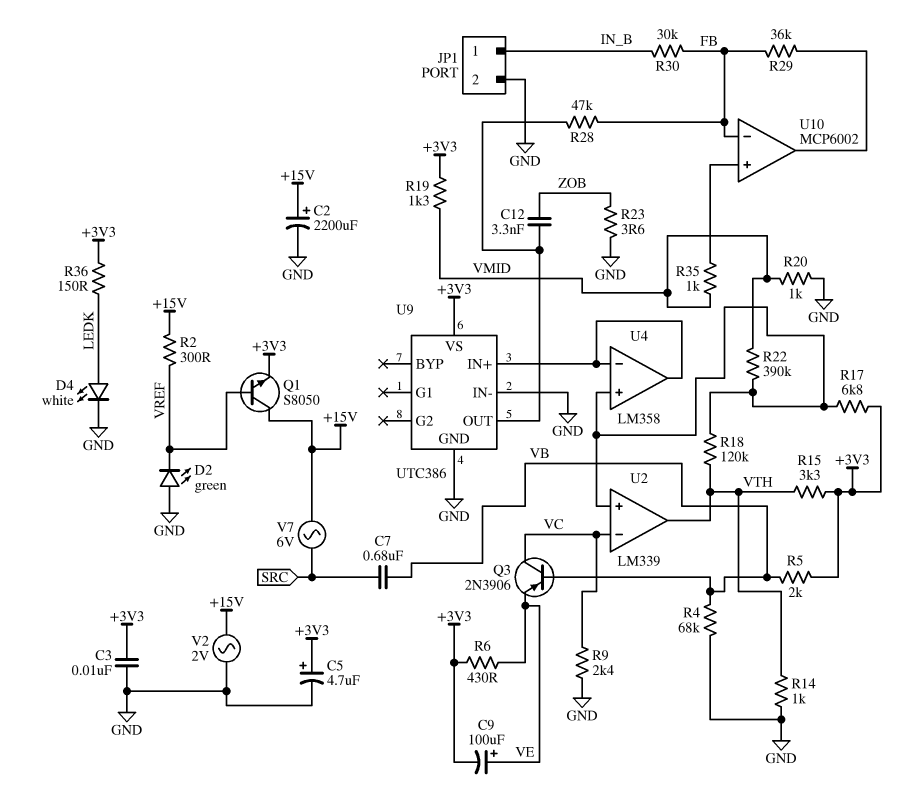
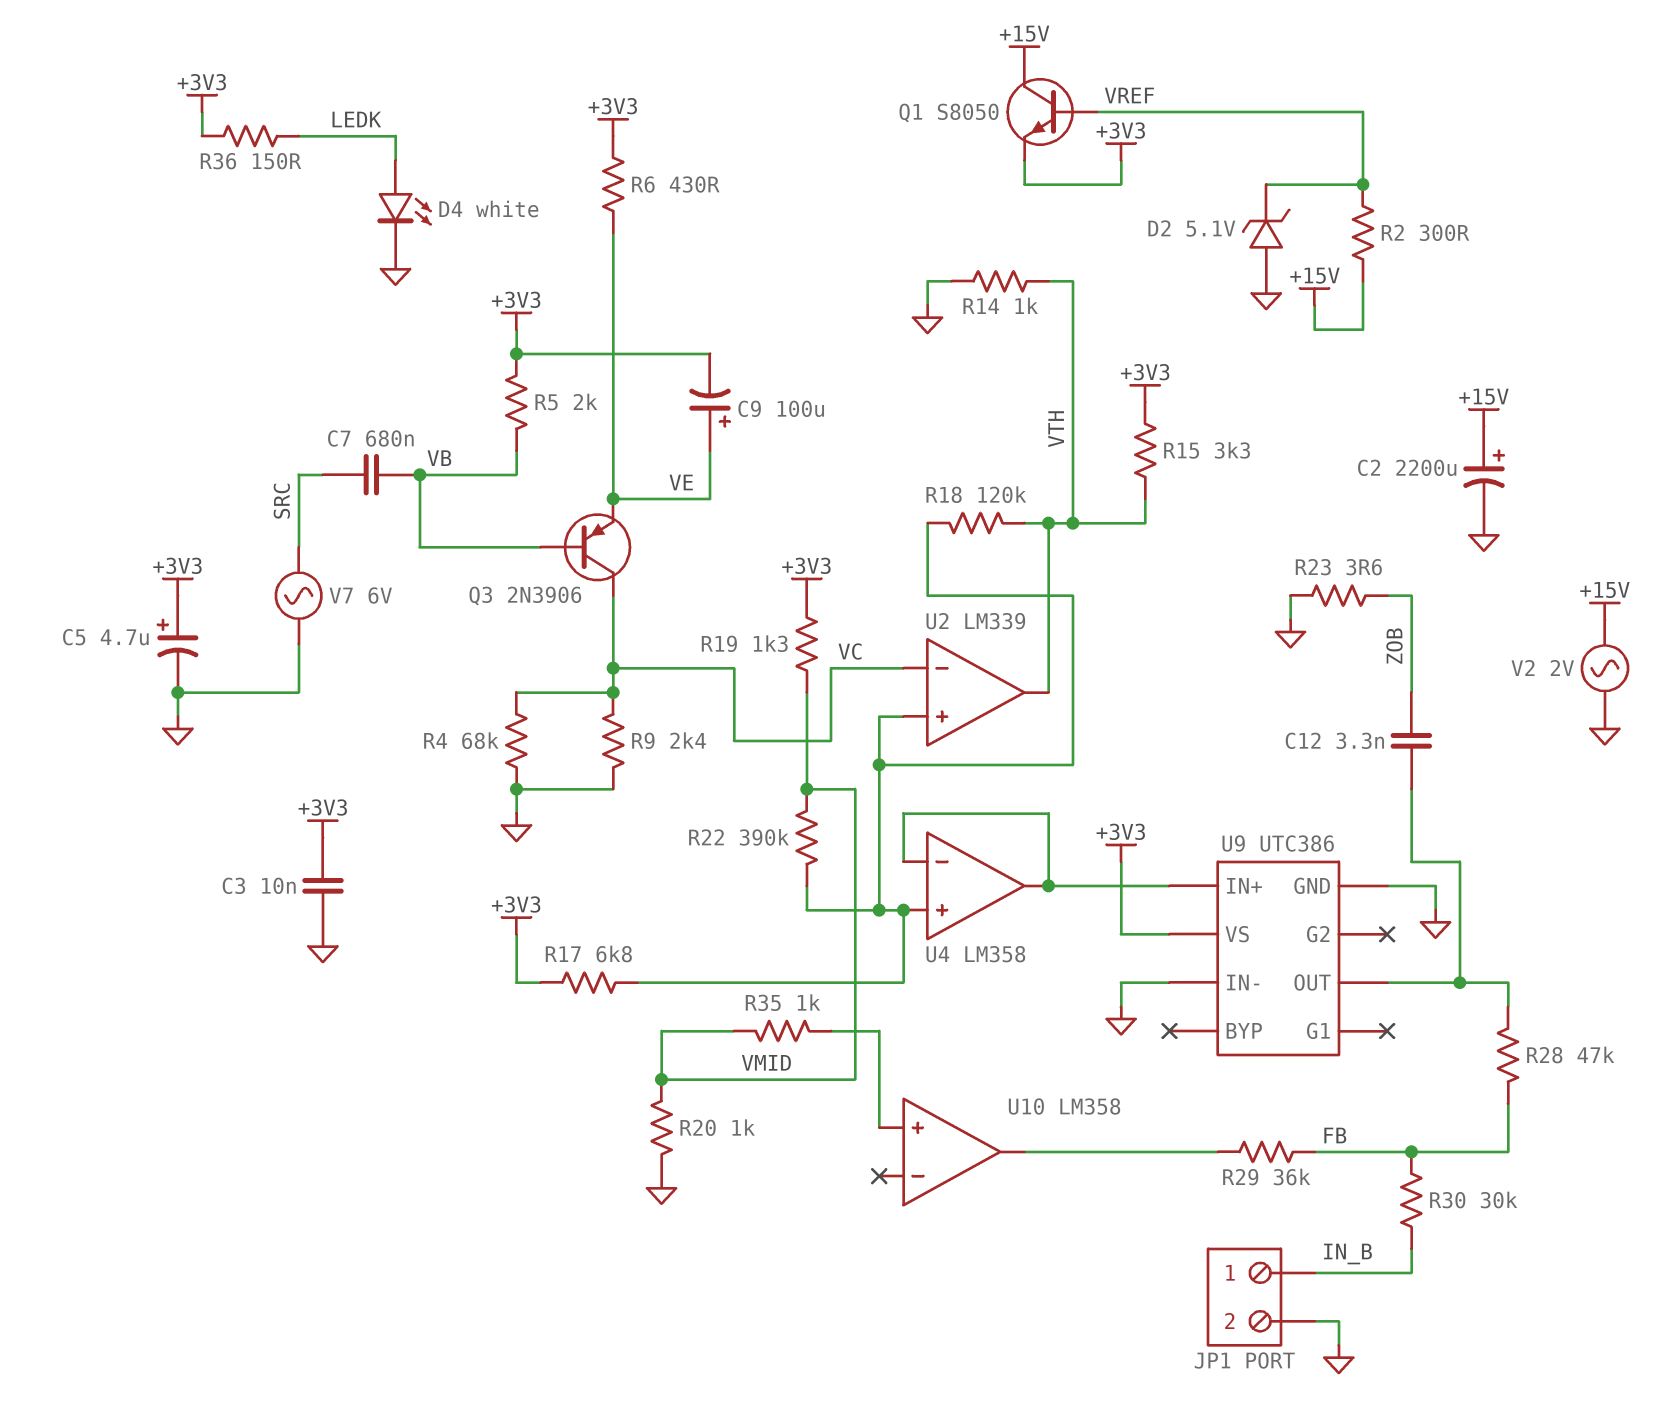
D2: LED green (A GND, K VREF) -> zener 5.1V (A GND, K VREF)
R4: 68k (GND, VB) -> 68k (GND, VC)
U10: MCP6002 -> LM358
U10 pin in-: FB -> none
V7: AC 6V (+15V, SRC) -> AC 6V (GND, SRC)

